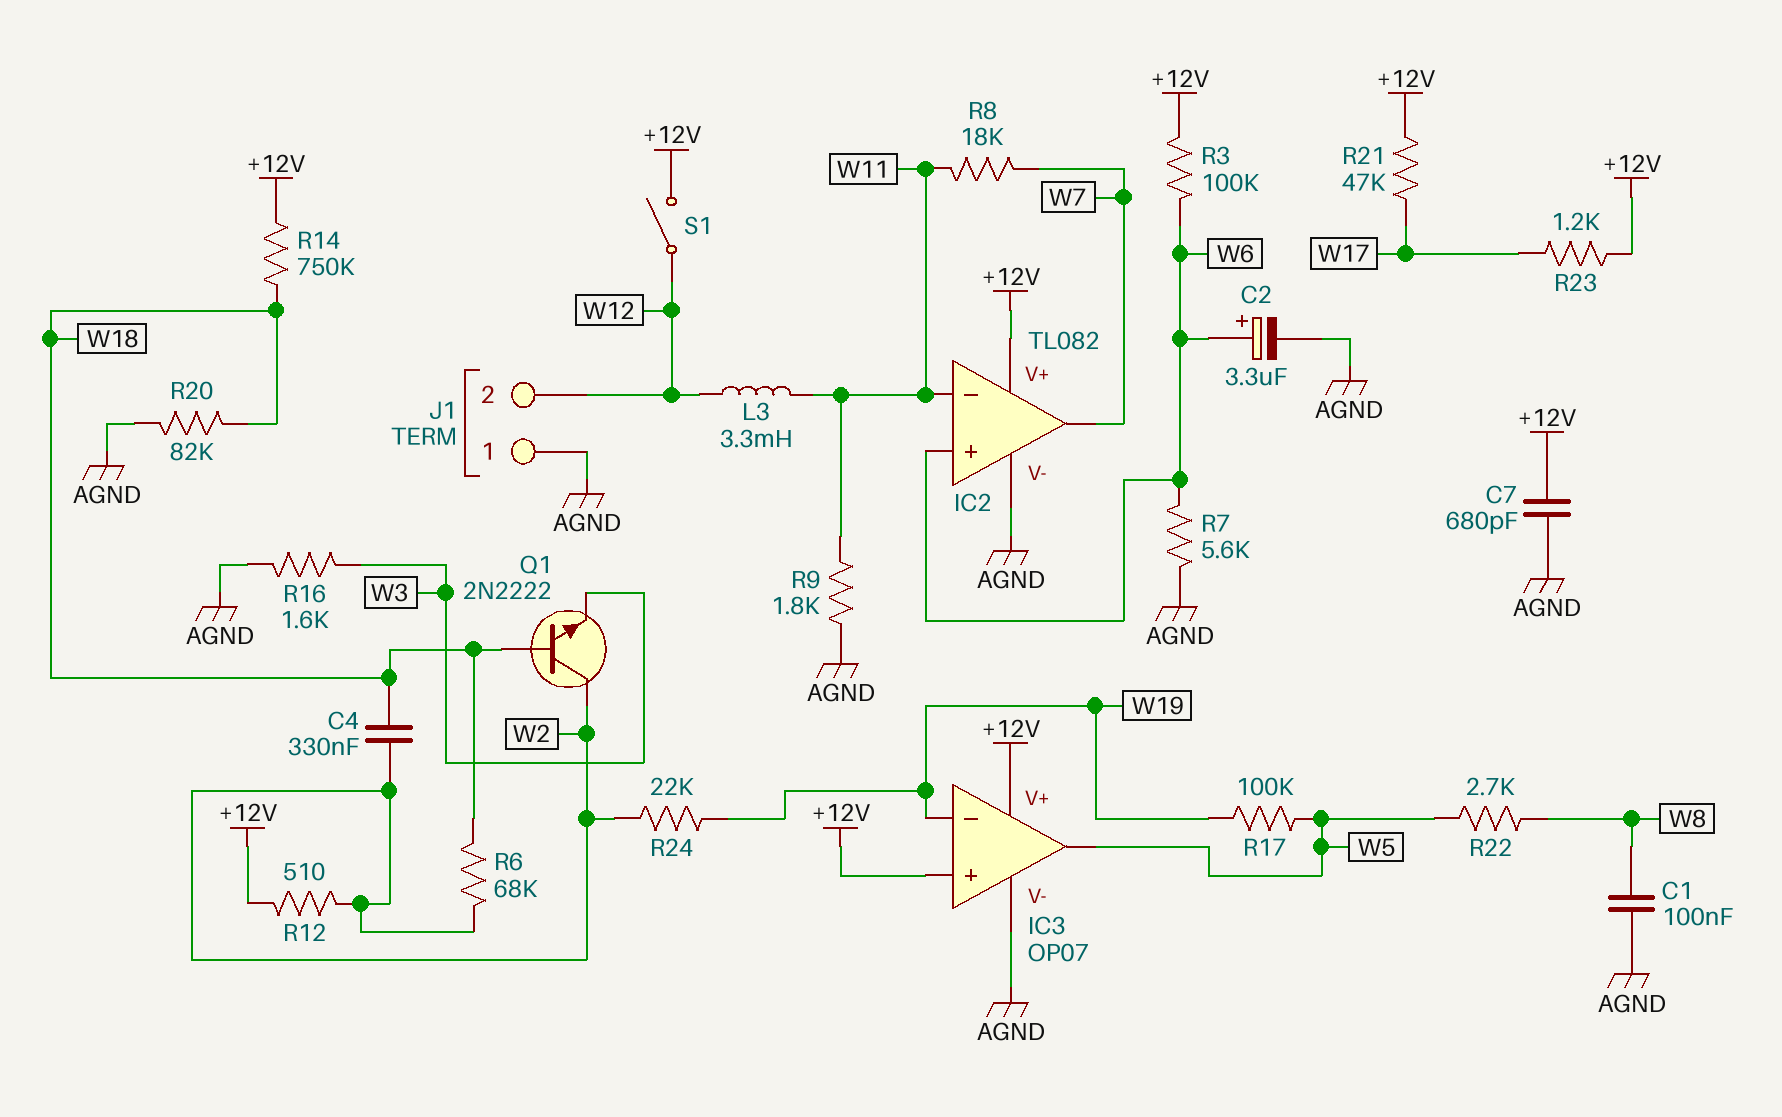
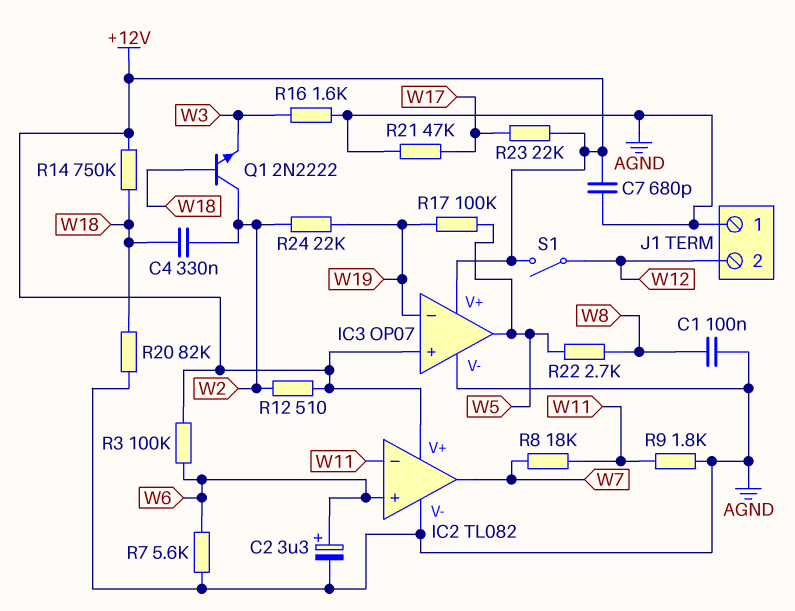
L3: 3.3mH (W11, W12) -> none
R6: 68k (W2, W18) -> none
R21: 47k (+12V, W17) -> 47k (AGND, W17)
R23: 1.2k (+12V, W17) -> 22k (+12V, W17)

